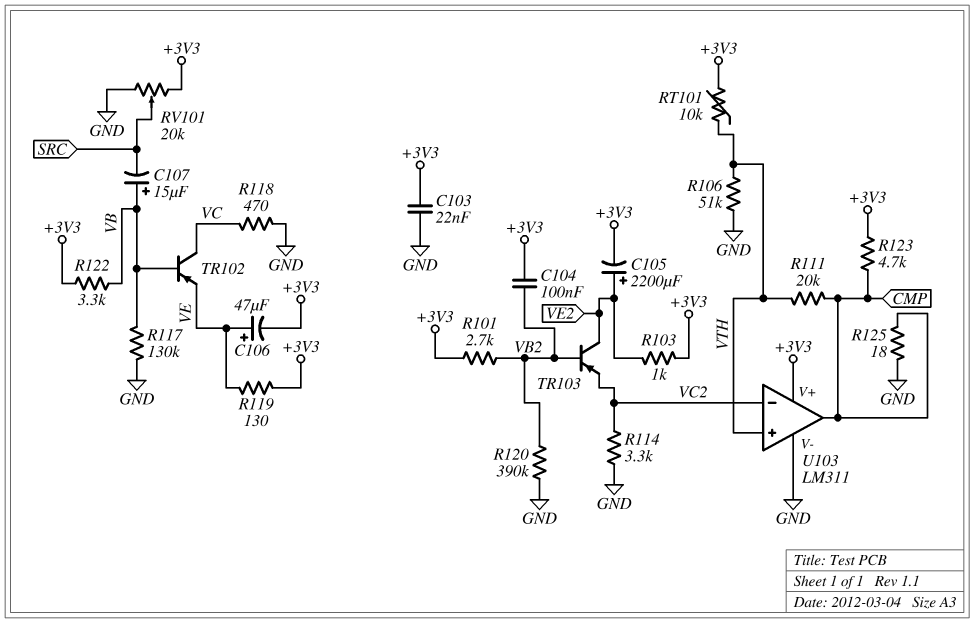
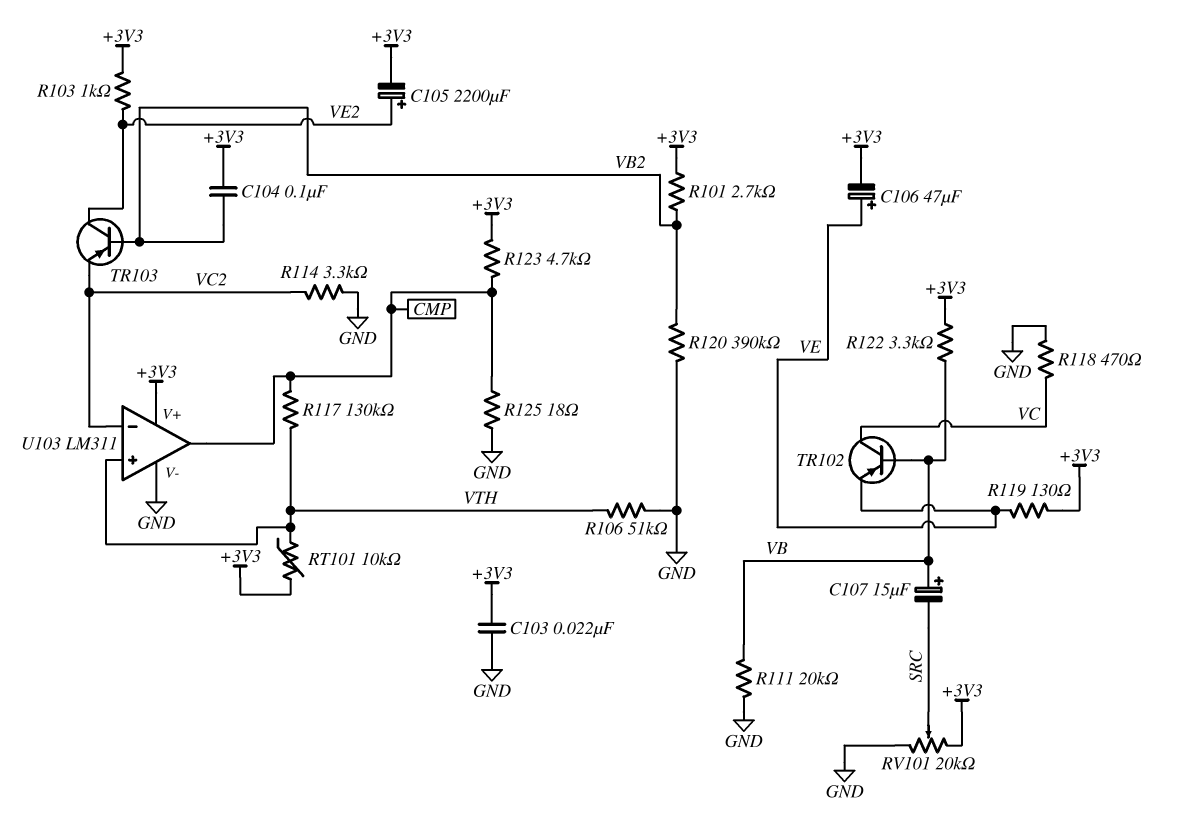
R111: 20k (CMP, VTH) -> 20k (GND, VB)
R117: 130k (GND, VB) -> 130k (CMP, VTH)

